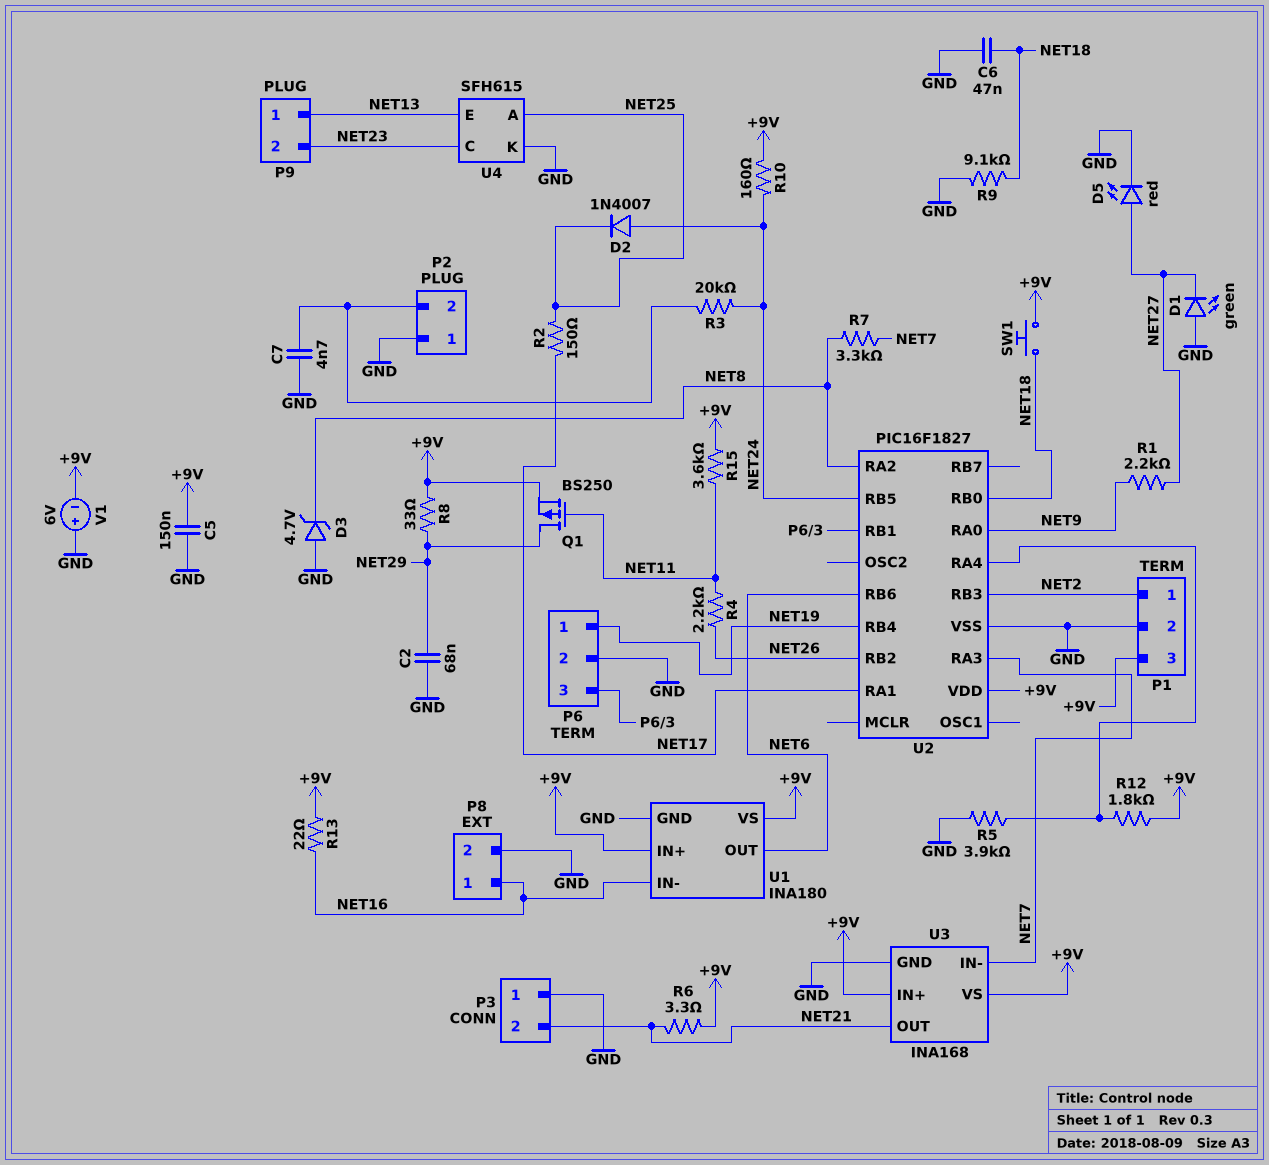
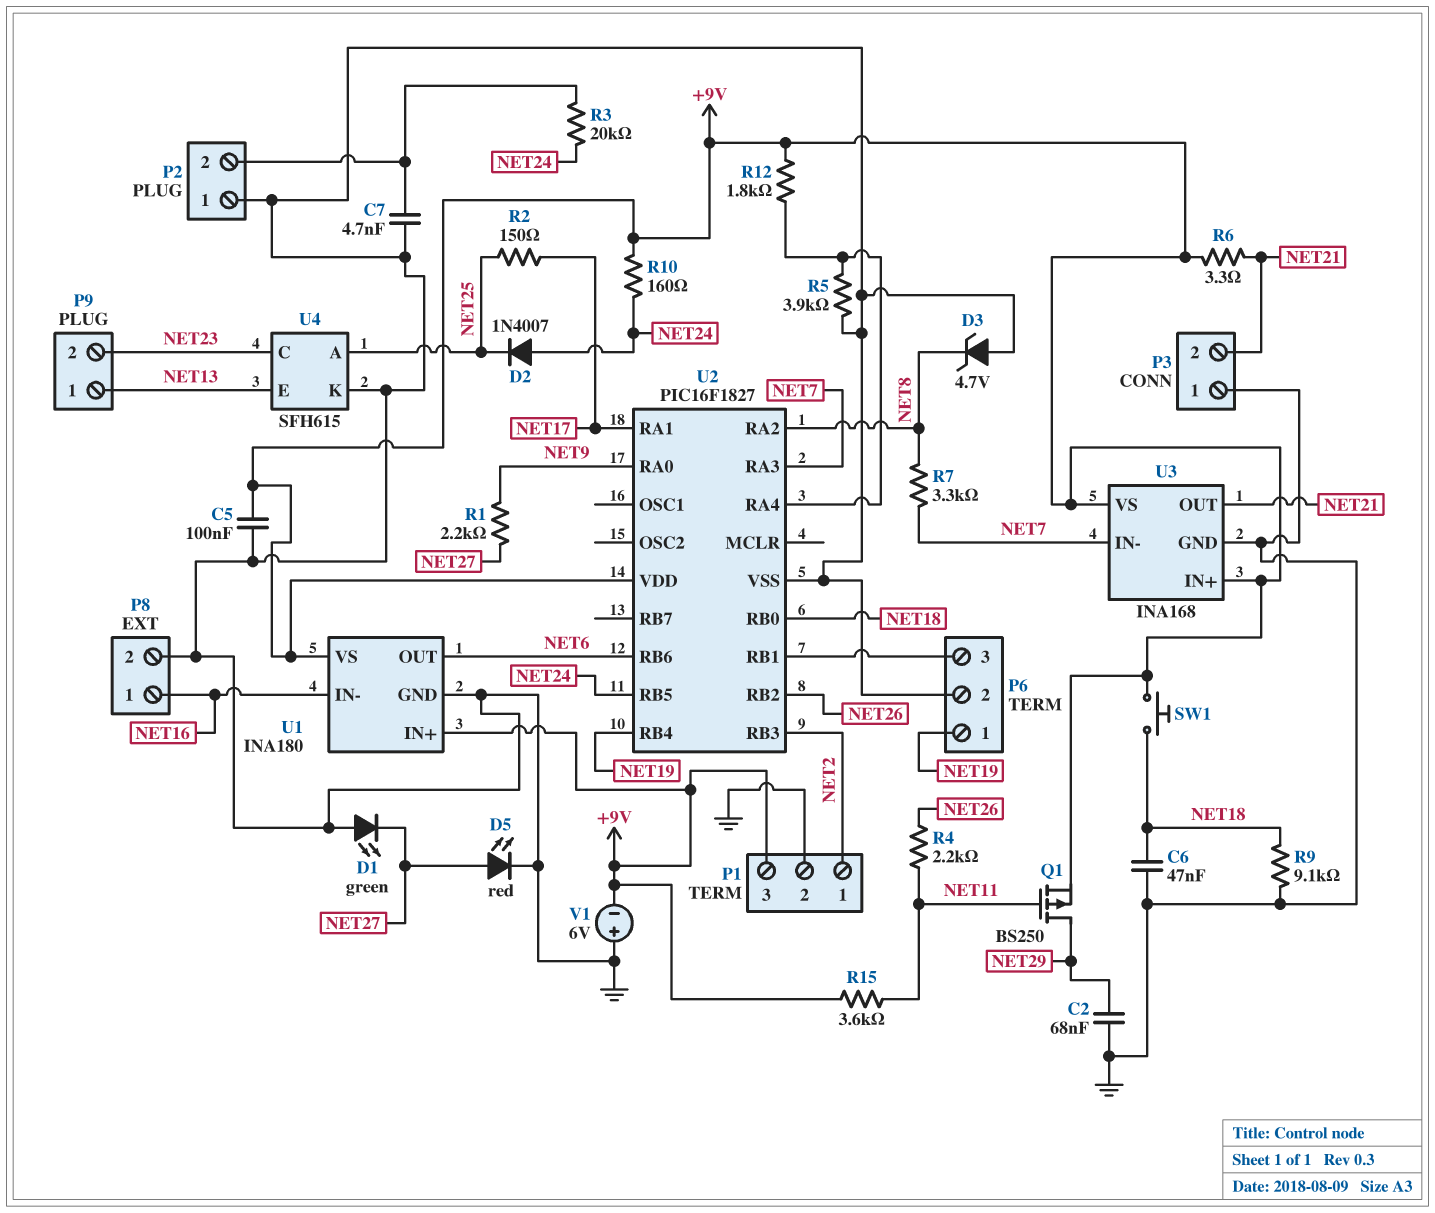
C5: 150nF (+9V, GND) -> 100nF (+9V, GND)
R8: 33 (+9V, NET29) -> none
R13: 22 (+9V, NET16) -> none

